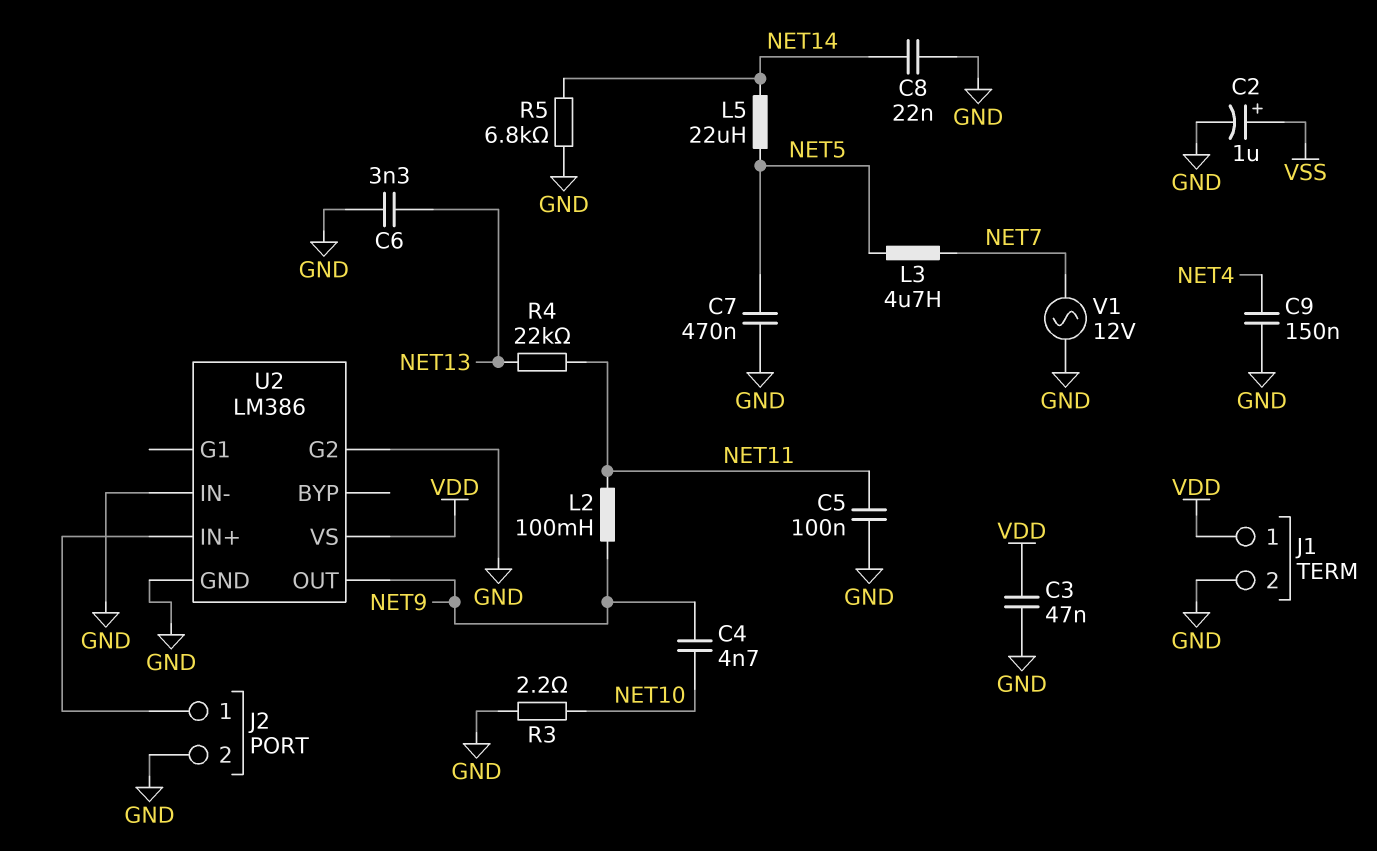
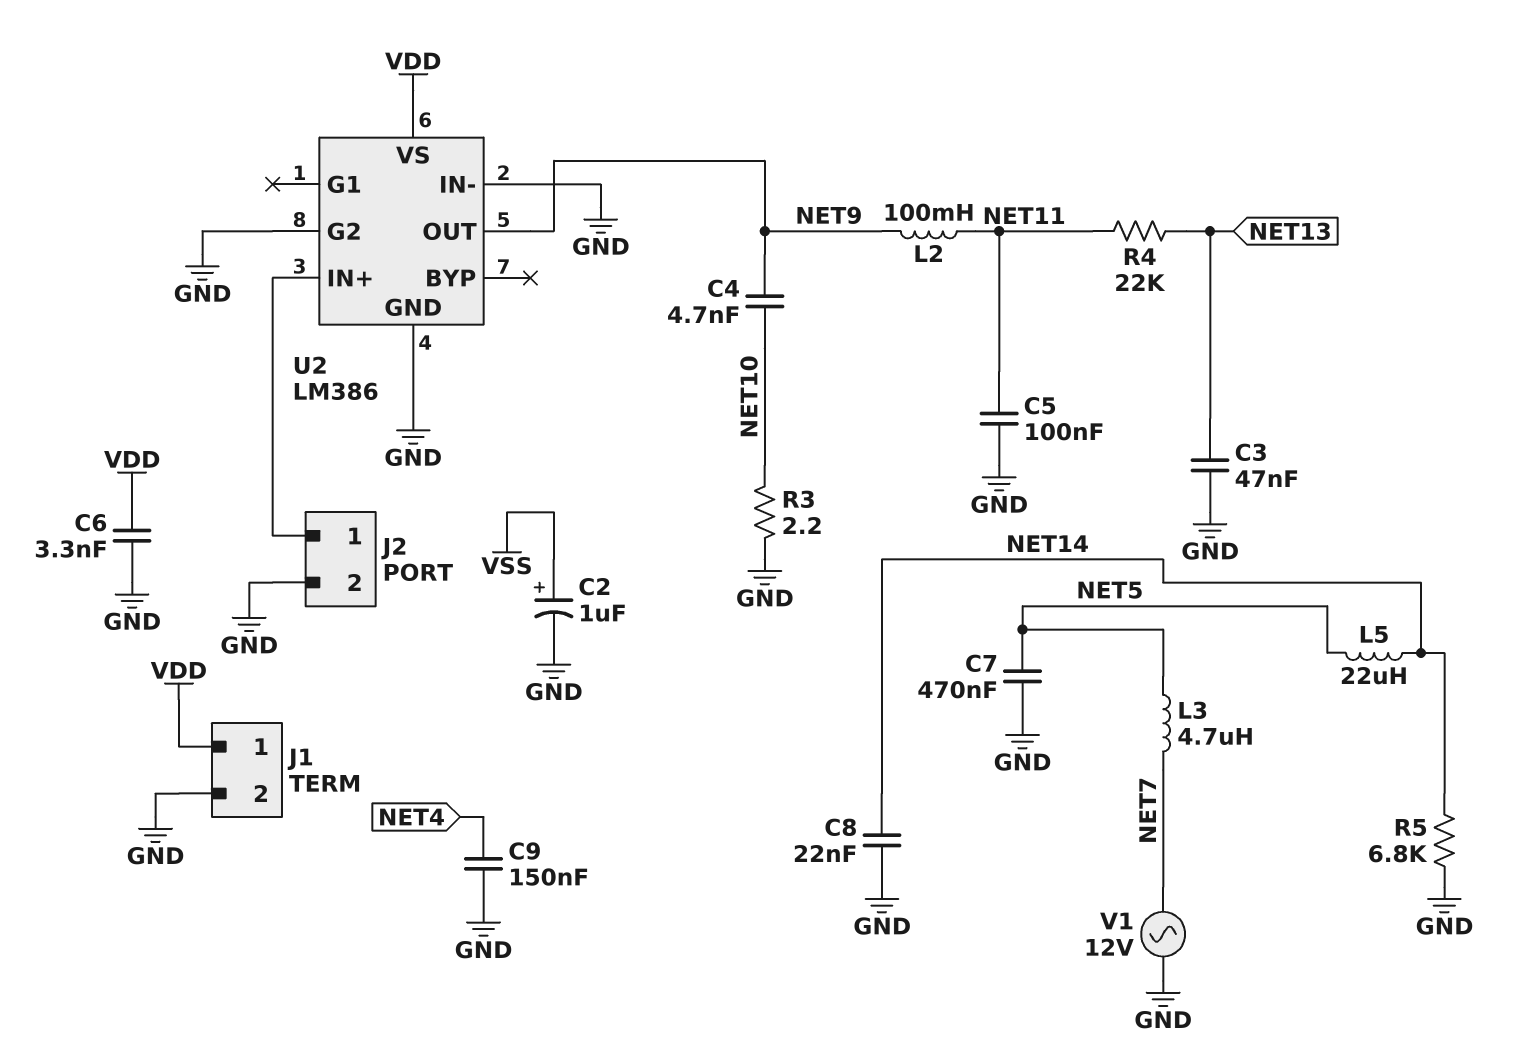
C3: 47nF (GND, VDD) -> 47nF (GND, NET13)
C6: 3.3nF (GND, NET13) -> 3.3nF (GND, VDD)

